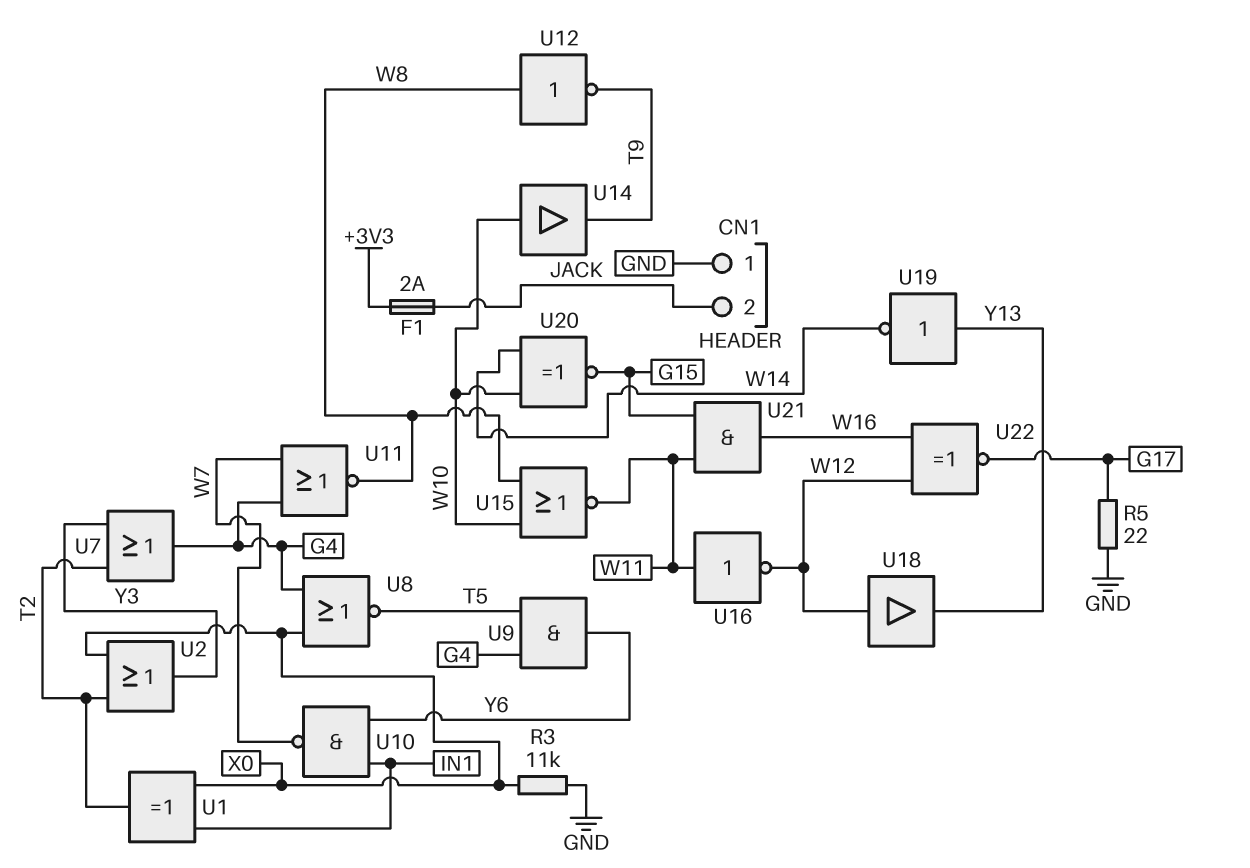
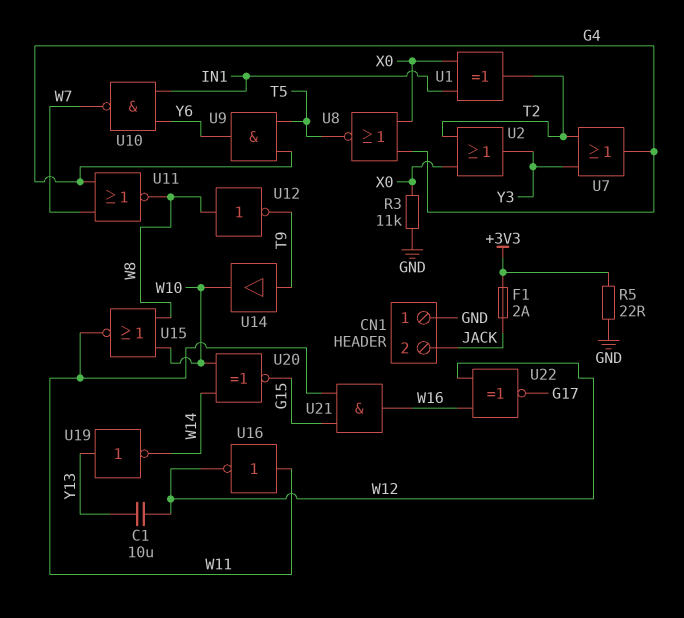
C1: none -> 10uF (W12, Y13)
R5: 22 (G17, GND) -> 22 (+3V3, GND)
U14: buffer (in W10, out T9) -> buffer (in T9, out W10)
U18: buffer (in W12, out Y13) -> none

